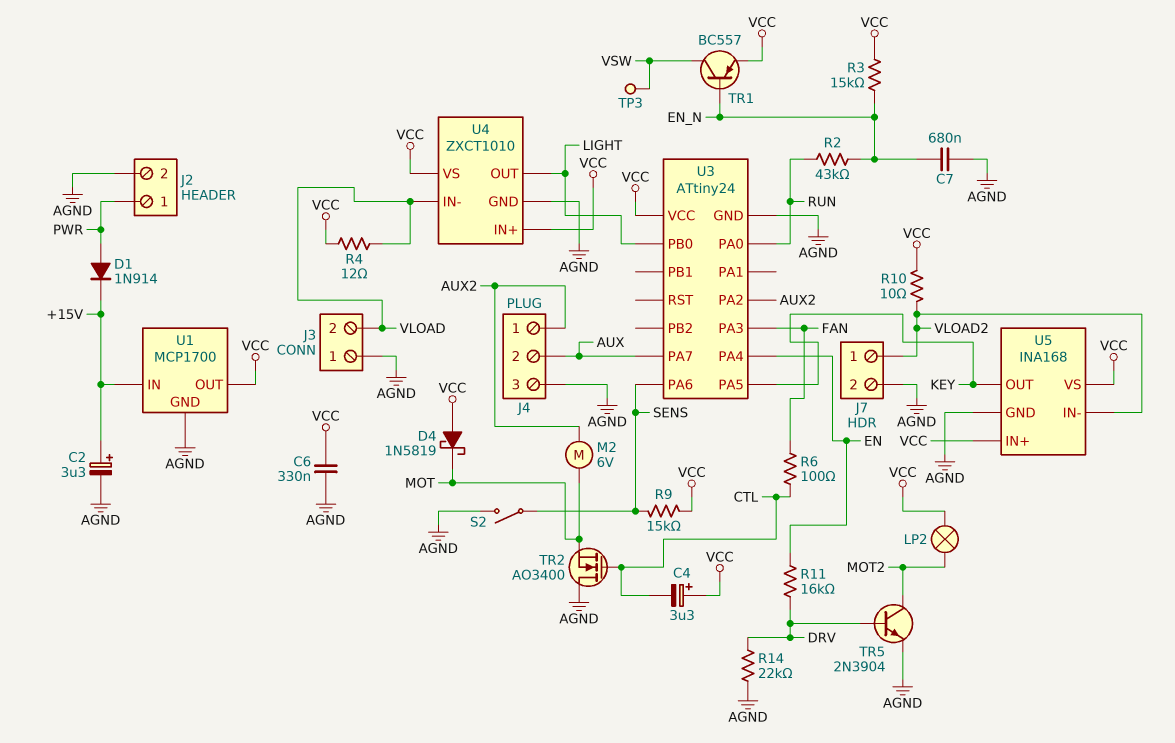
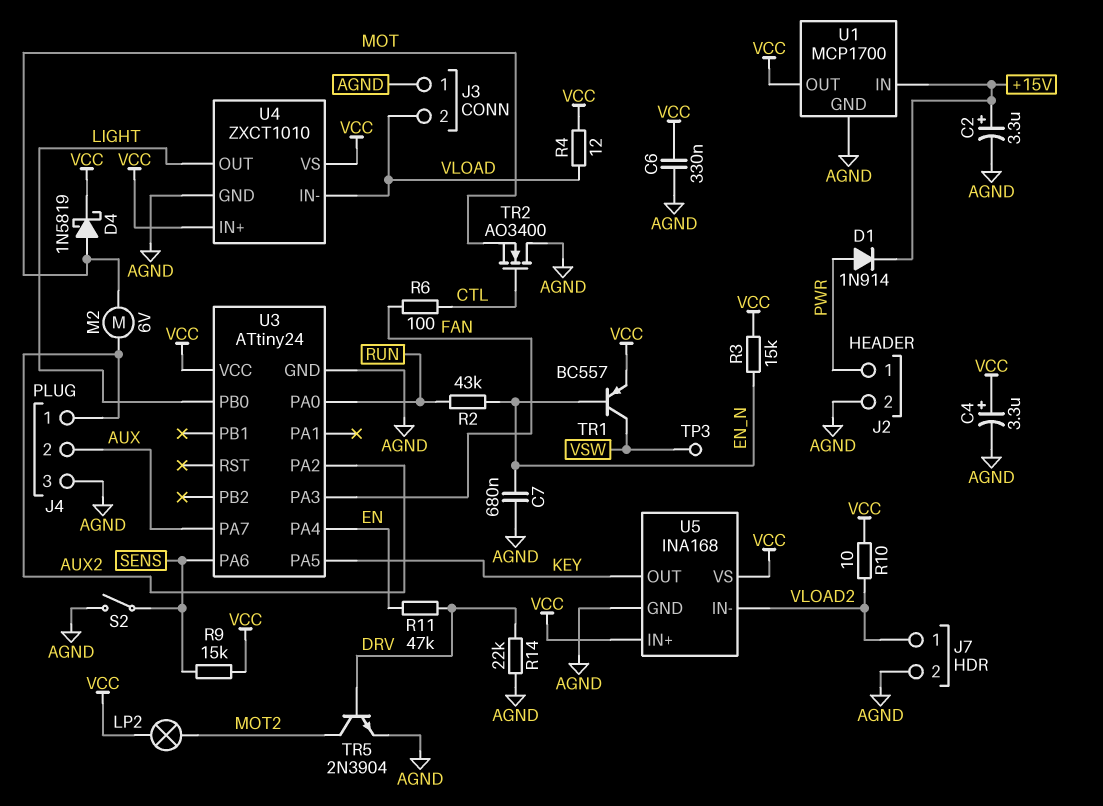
C4: 3.3uF (plus VCC, minus CTL) -> 3.3uF (plus VCC, minus AGND)
D4: schottky 1N5819 (A VCC, K MOT) -> schottky 1N5819 (A MOT, K VCC)
R11: 16k (DRV, EN) -> 47k (DRV, EN)

